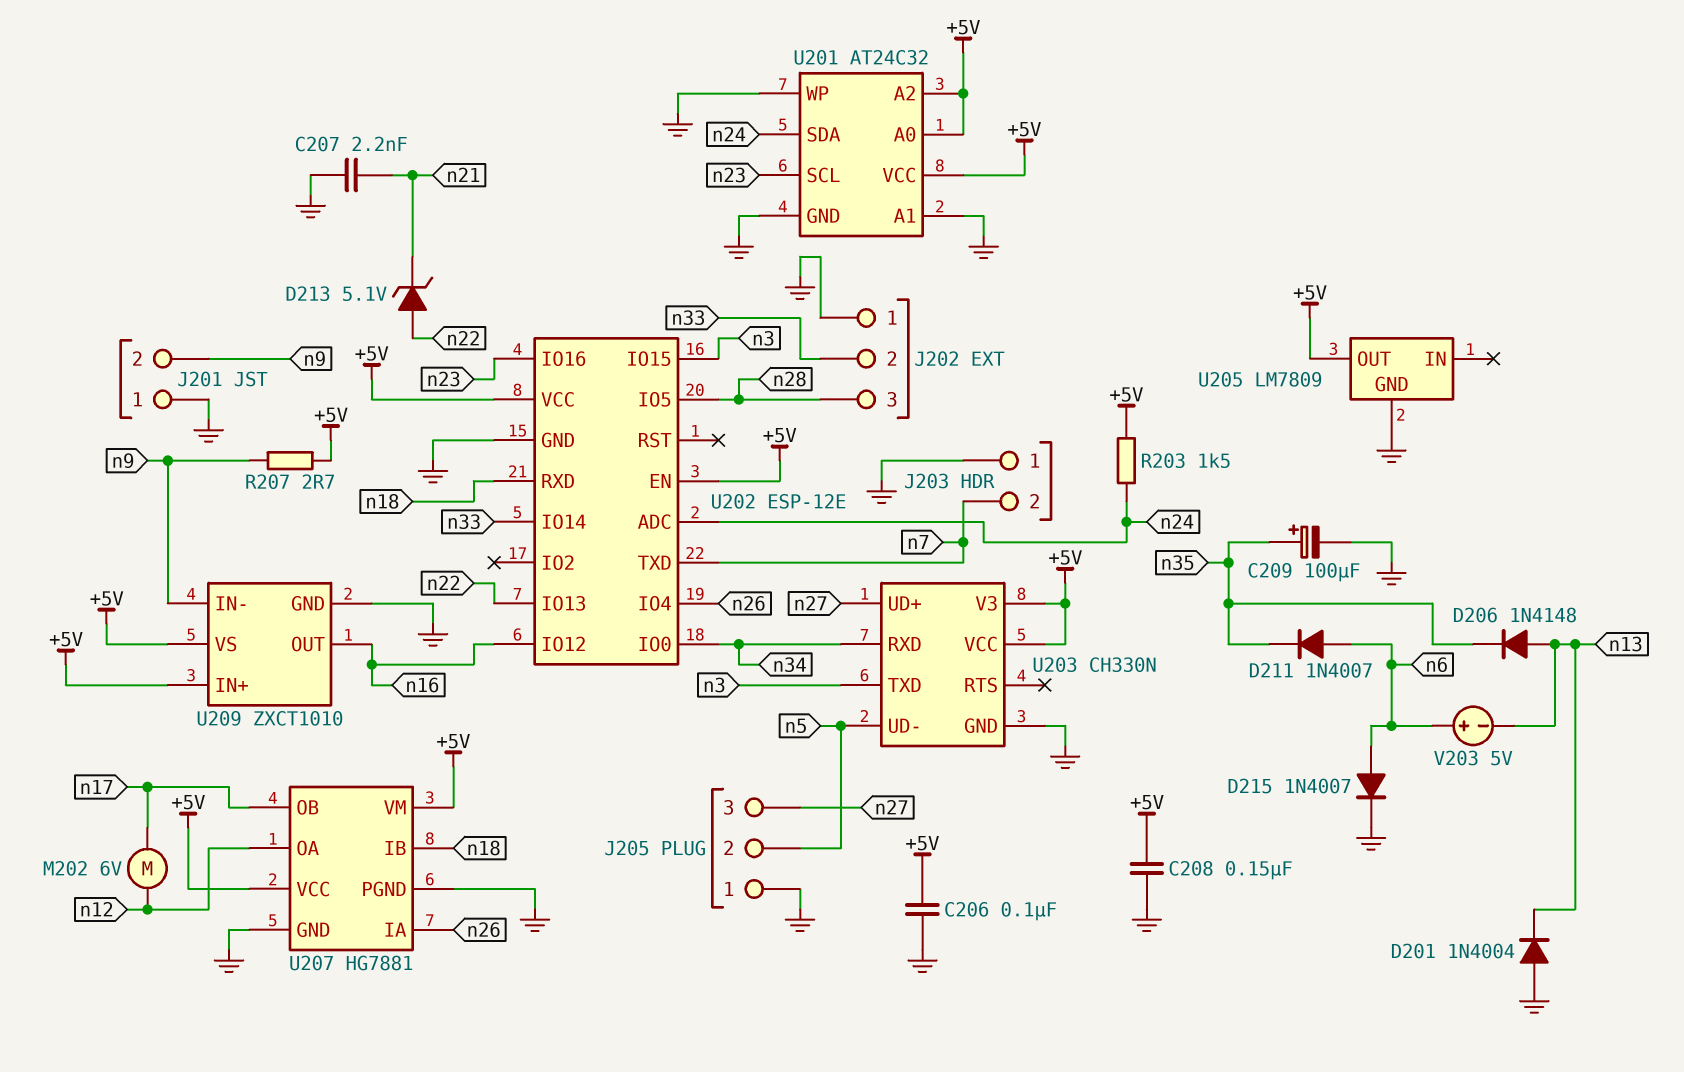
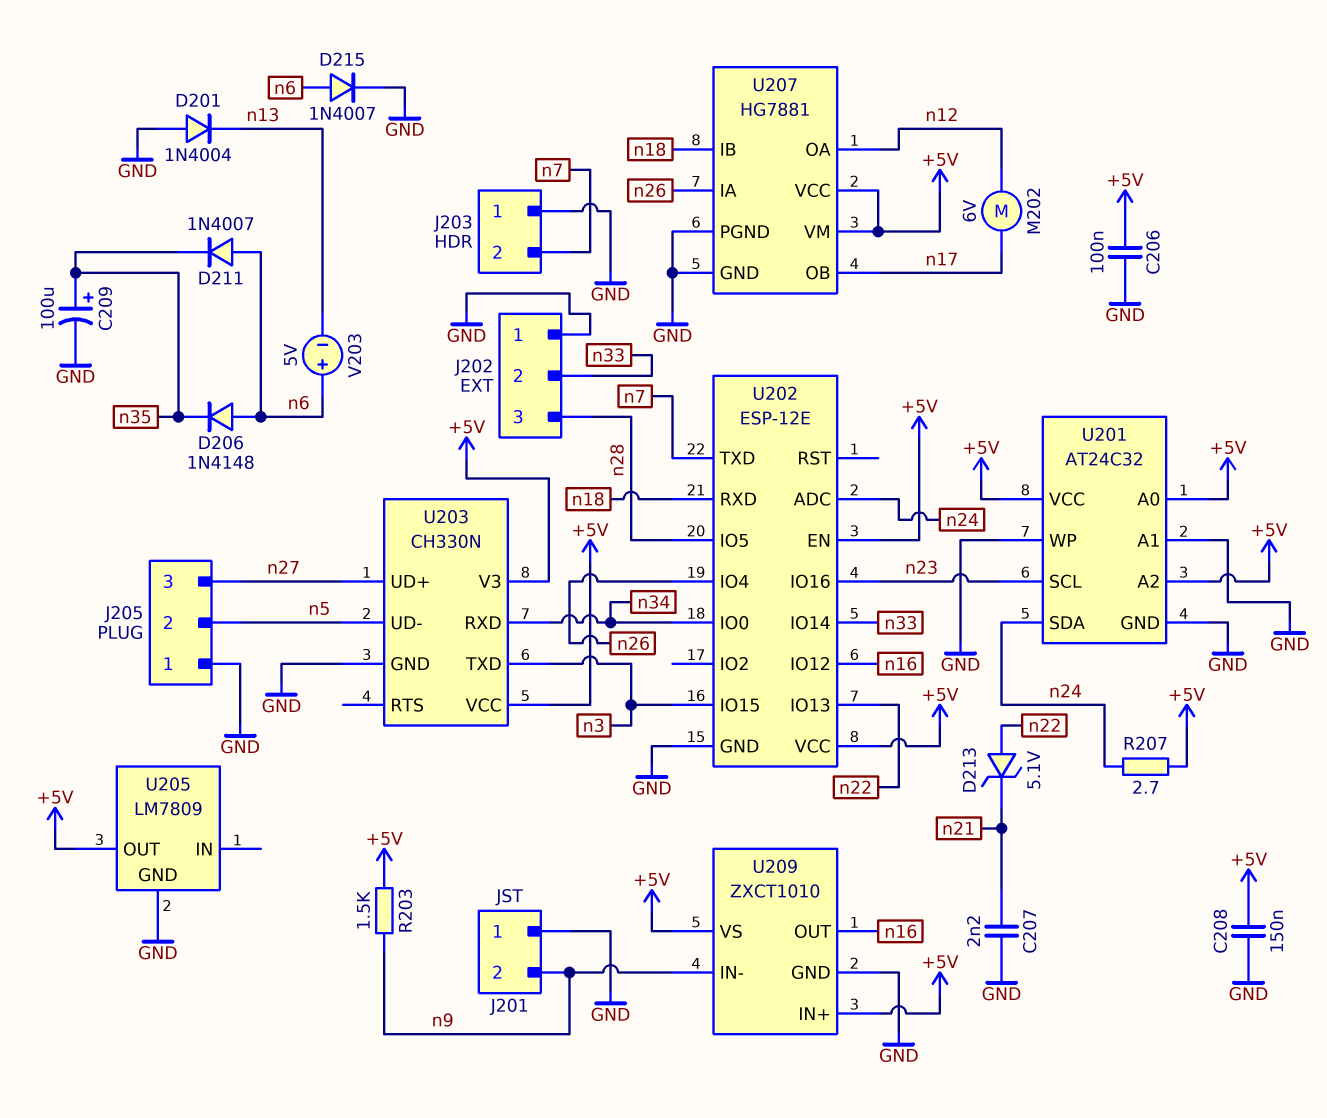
D206: diode 1N4148 (A n13, K n35) -> diode 1N4148 (A n6, K n35)
R203: 1.5k (+5V, n24) -> 1.5k (+5V, n9)
R207: 2.7 (+5V, n9) -> 2.7 (+5V, n24)

